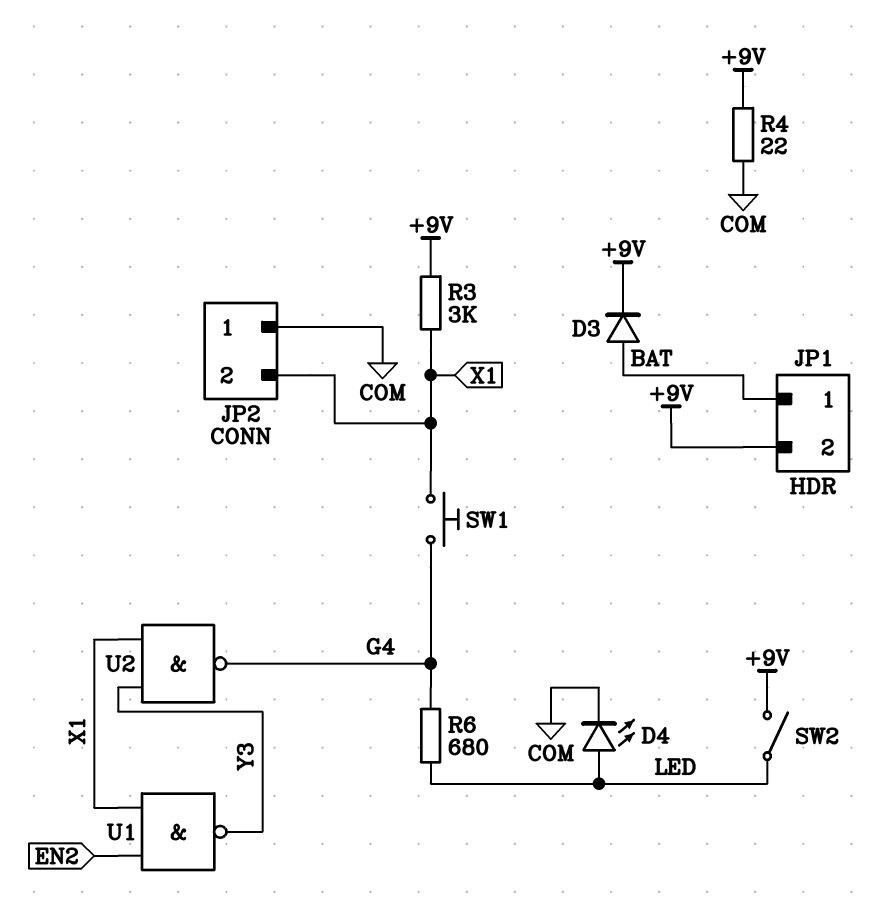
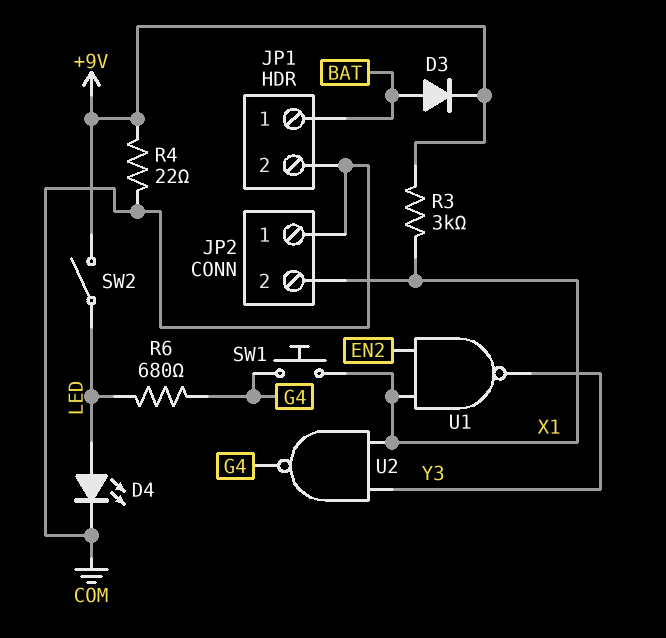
JP1 pin 2: +9V -> COM

